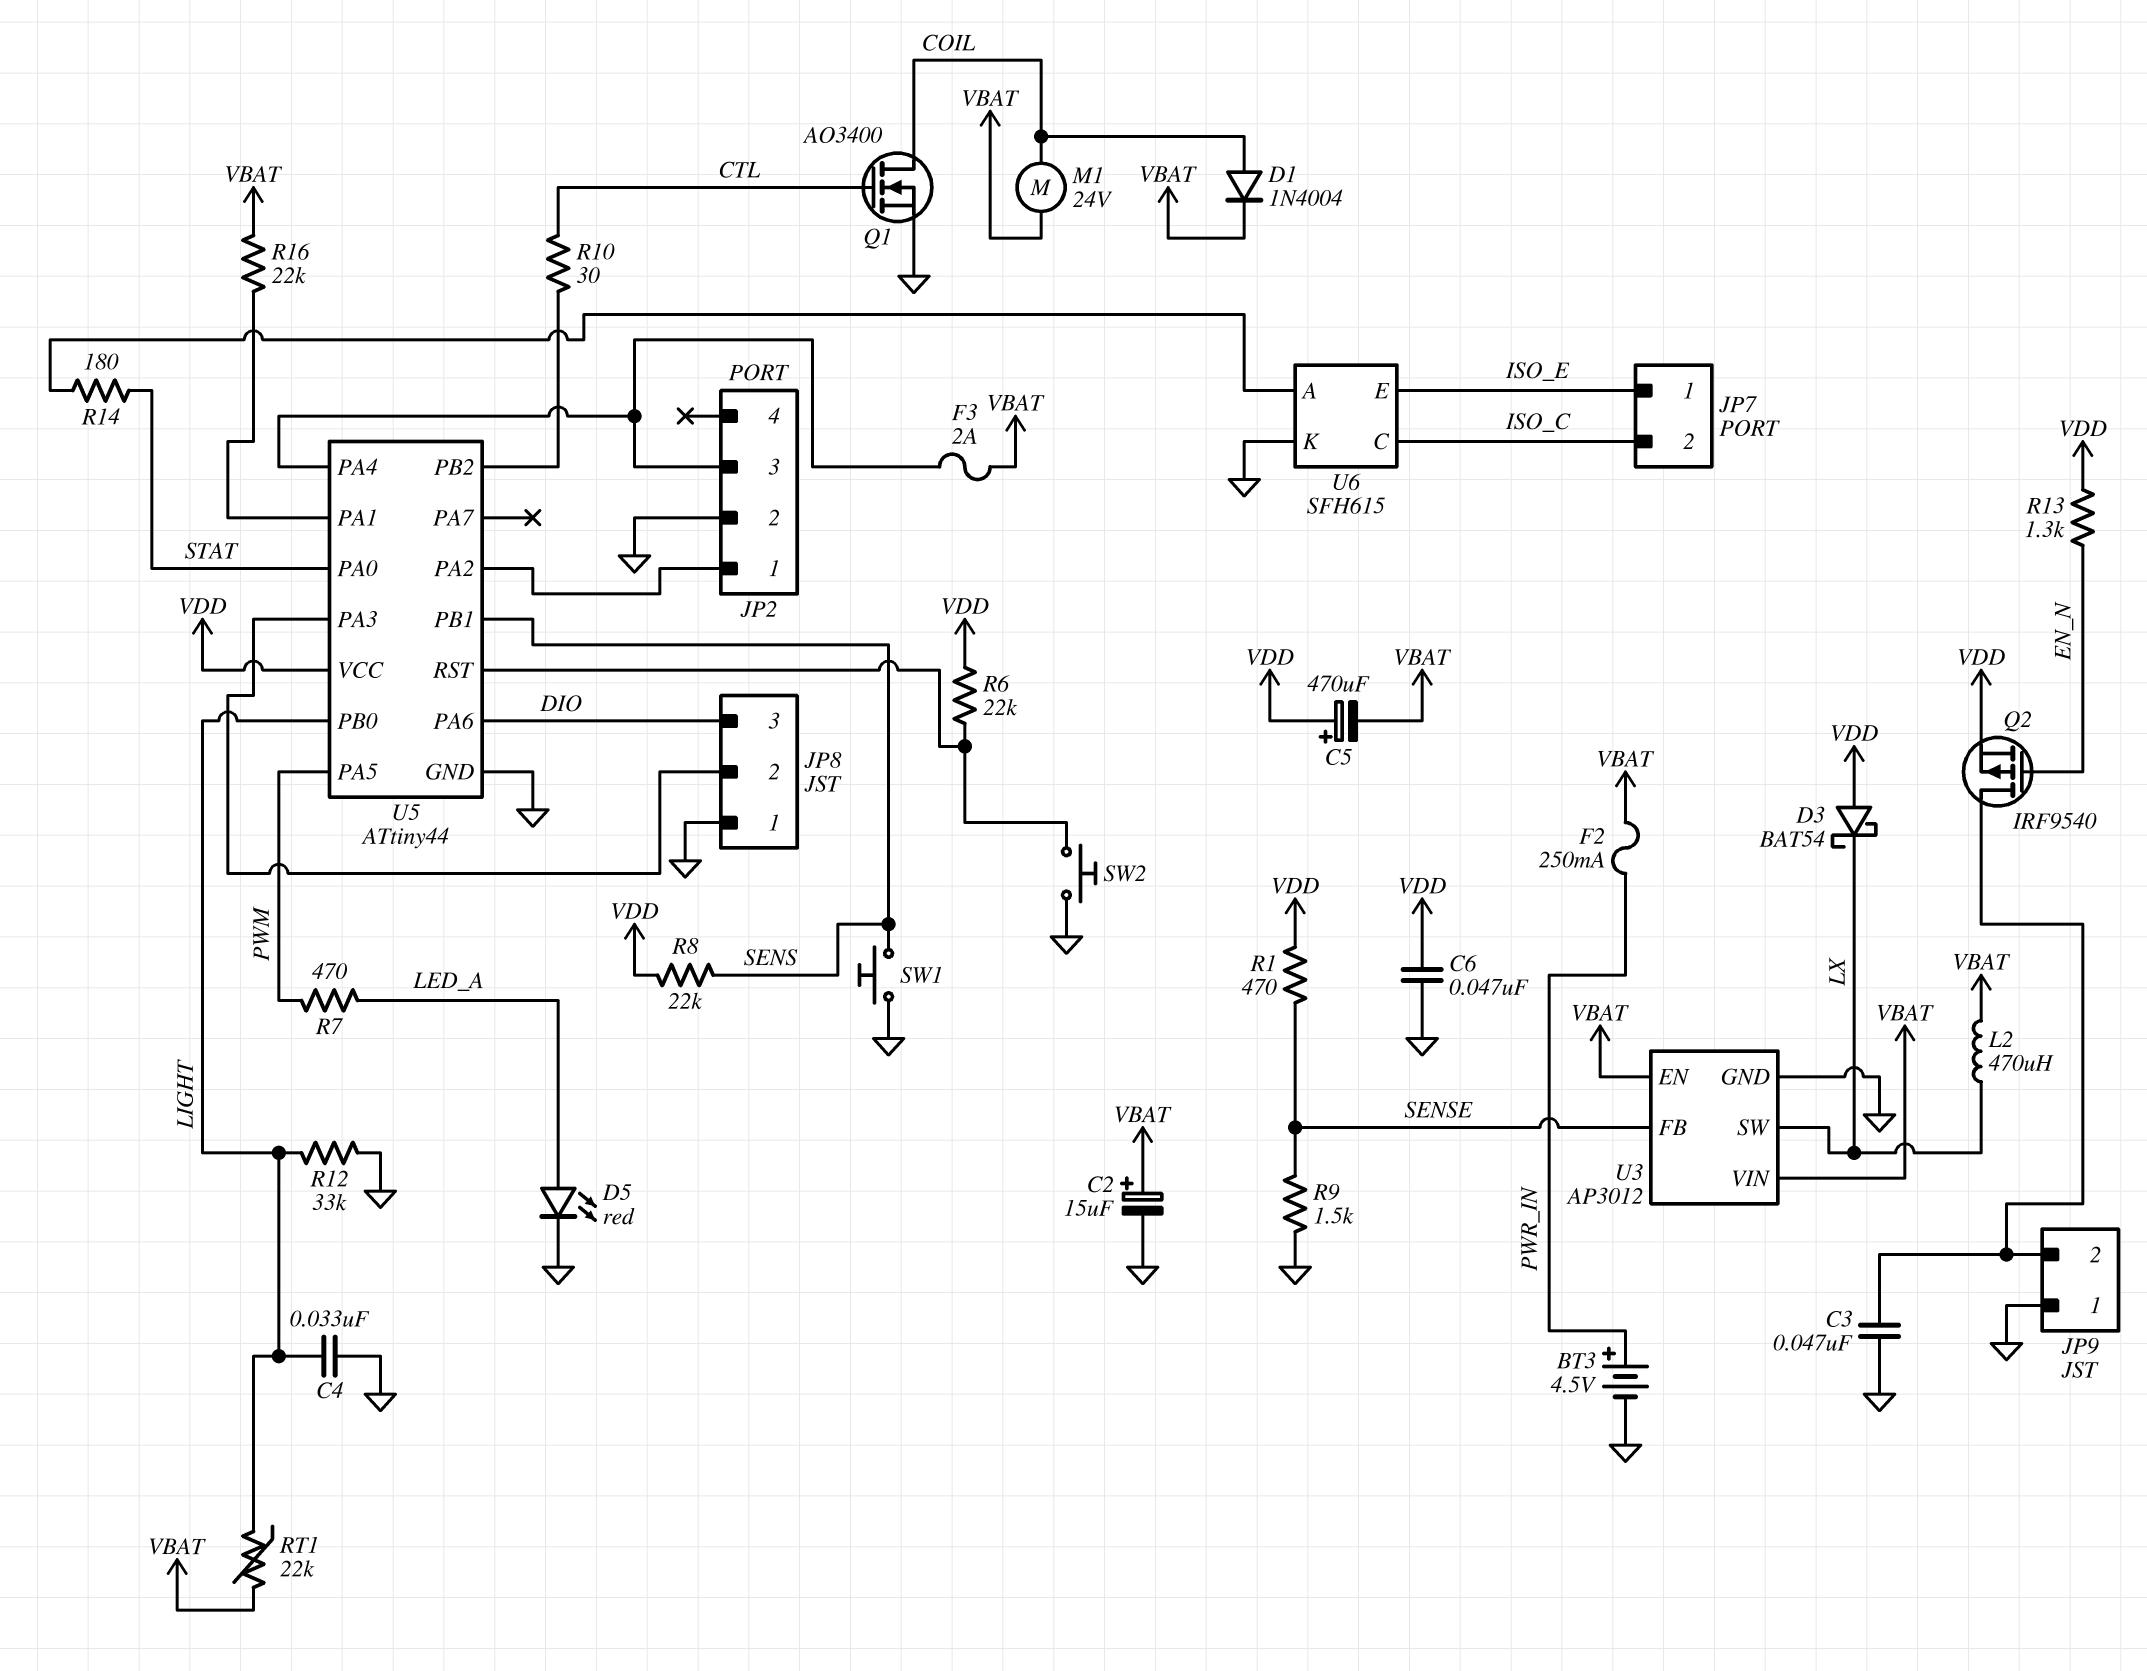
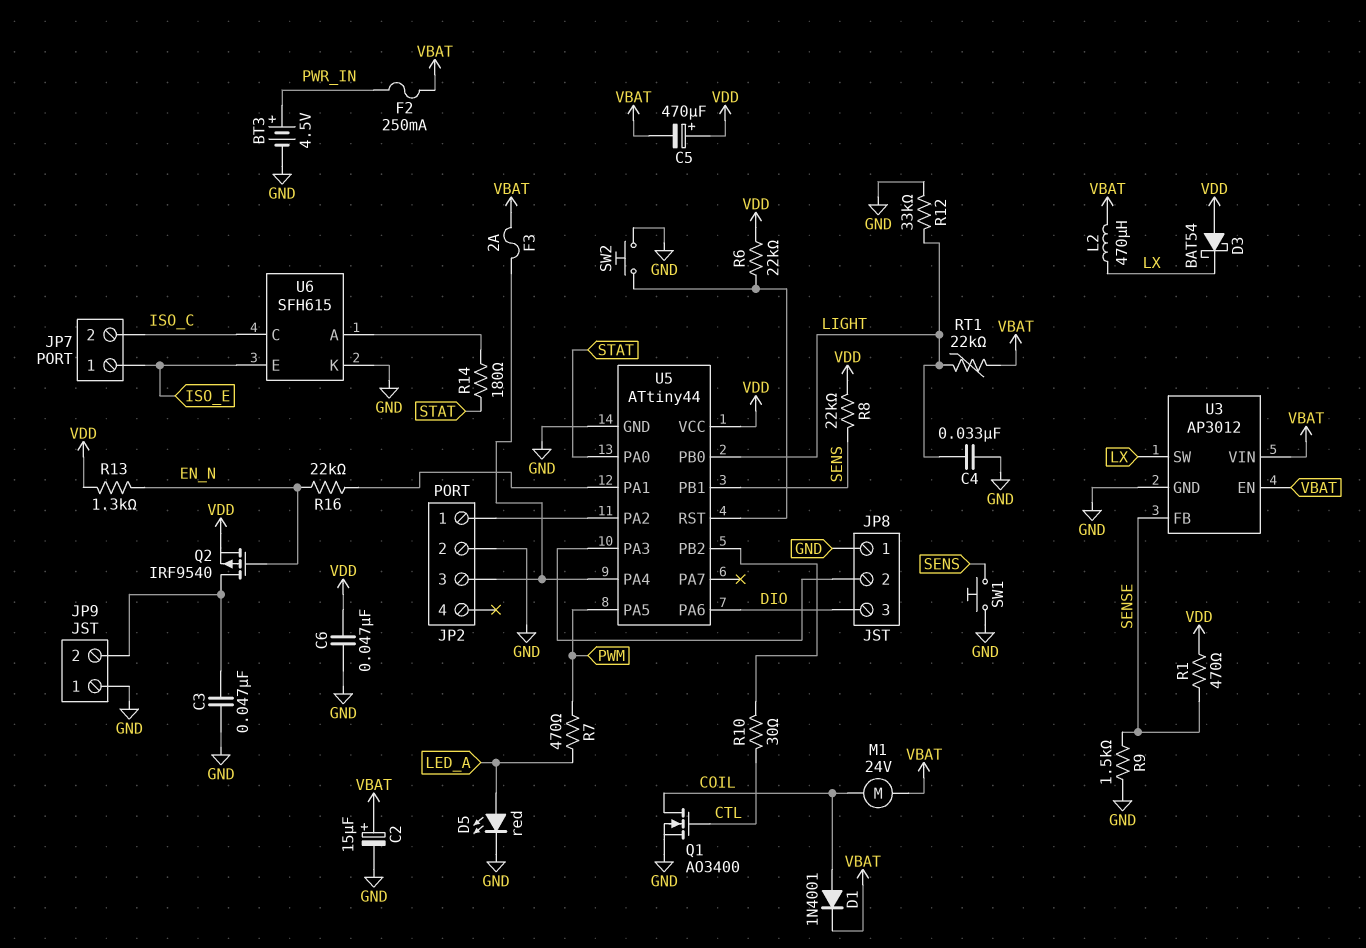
D1: diode 1N4004 (A COIL, K VBAT) -> diode 1N4001 (A COIL, K VBAT)
R16: 22k (U5/PA1, VBAT) -> 22k (EN_N, U5/PA1)

